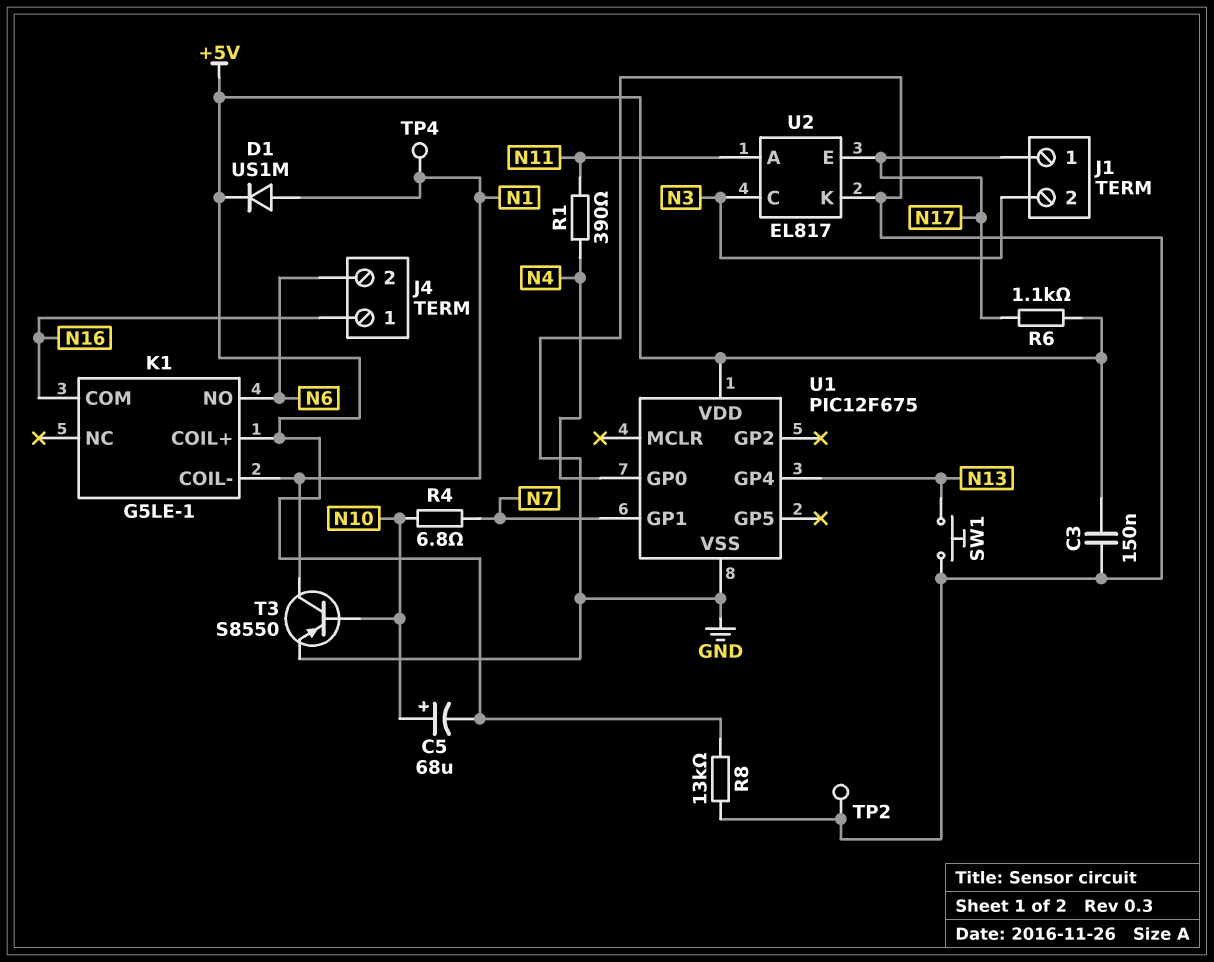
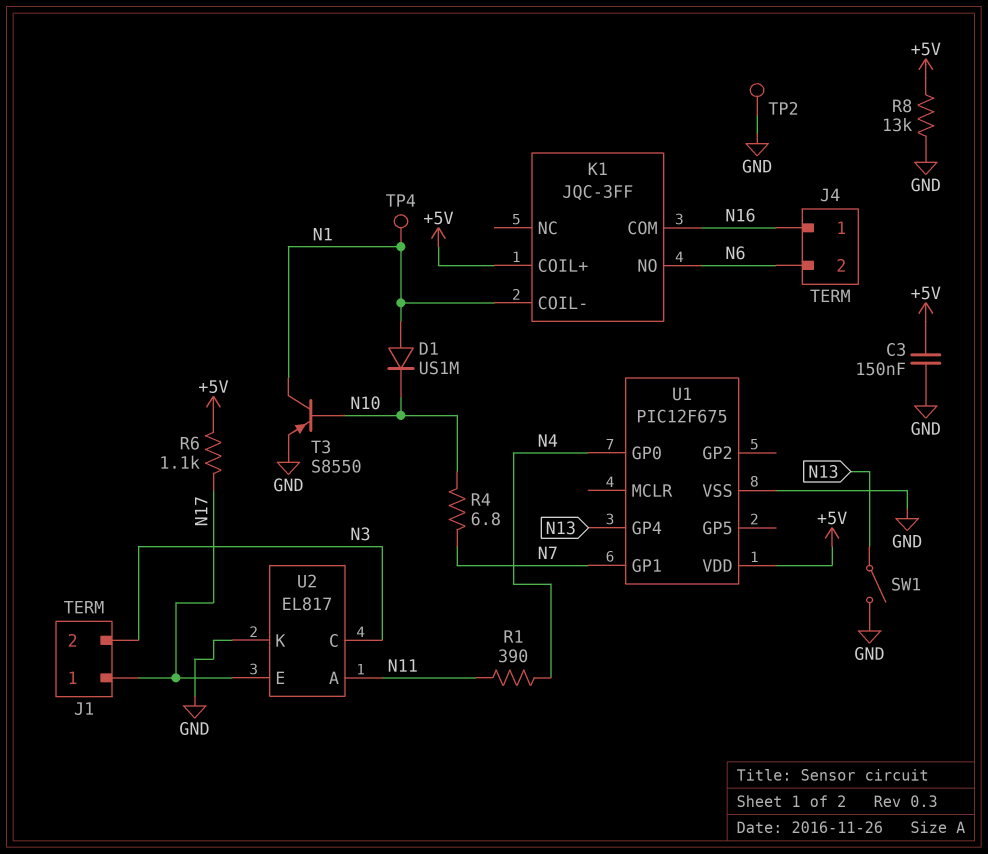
C5: 68uF (plus N10, minus +5V) -> none
D1: diode US1M (A N1, K +5V) -> diode US1M (A N1, K N10)
K1: G5LE-1 -> JQC-3FF
SW1: button (GND, N13) -> switch (GND, N13)

